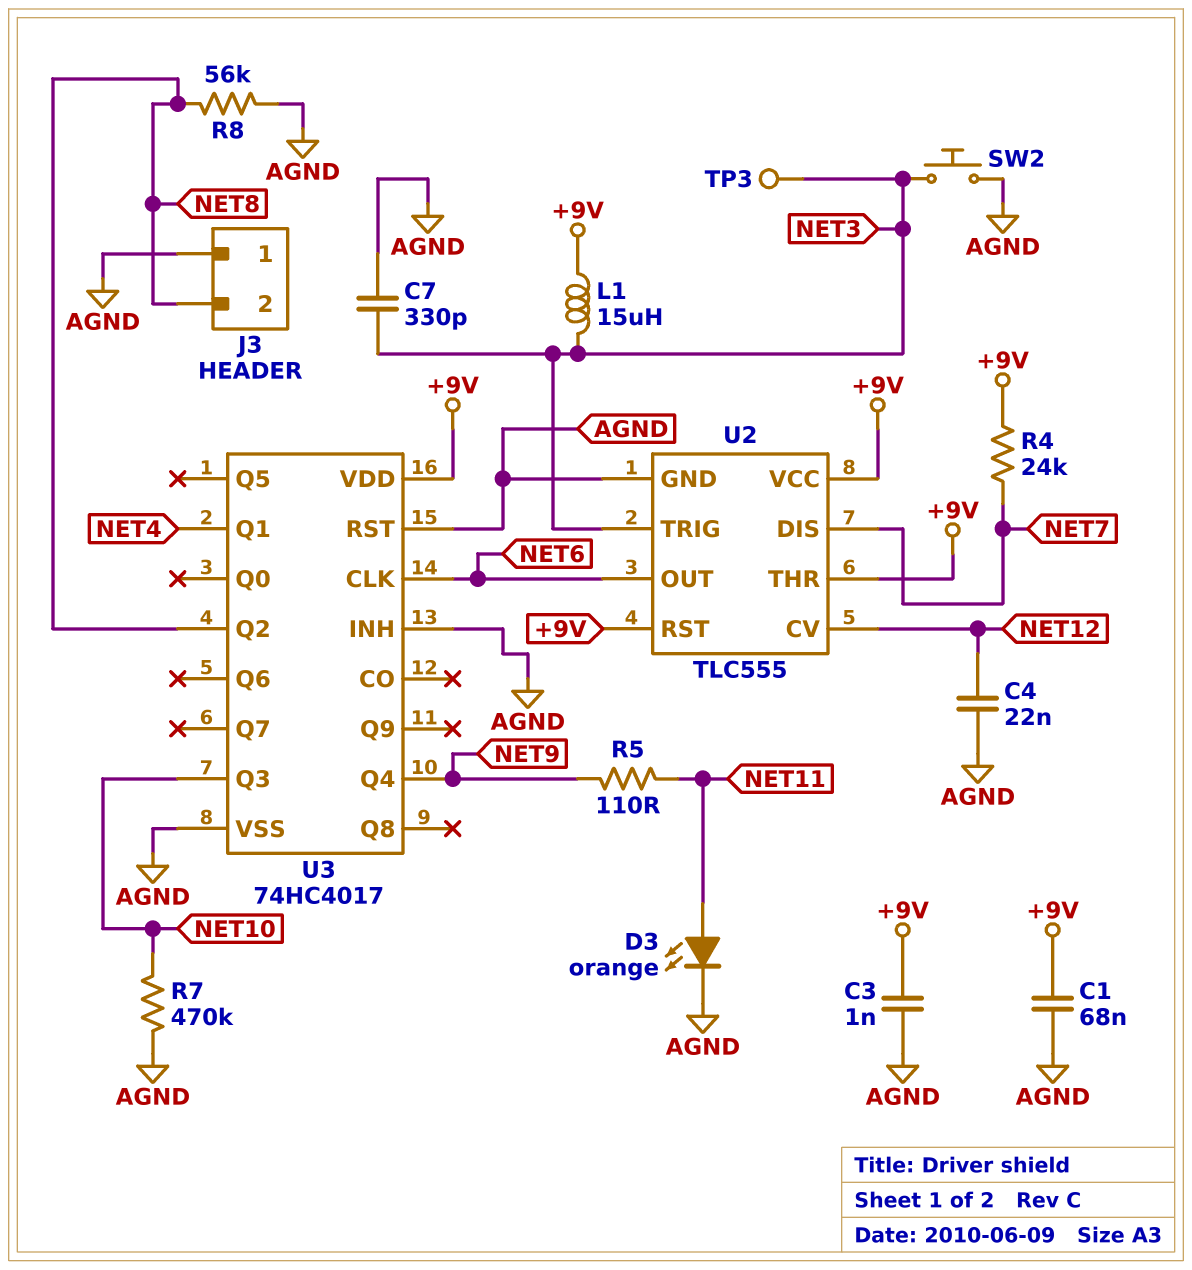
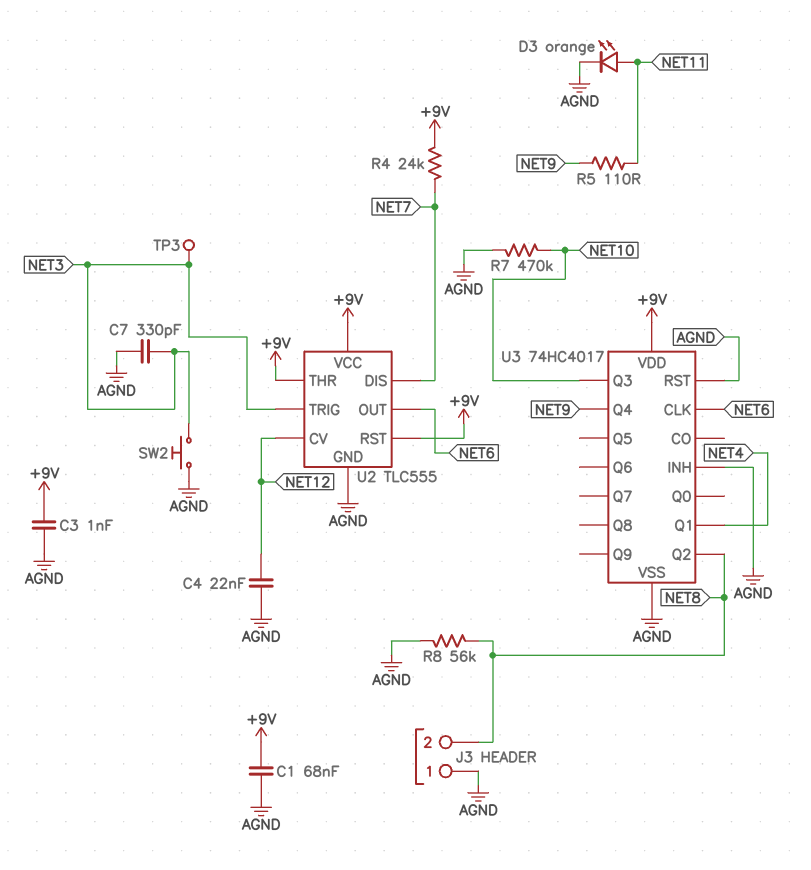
L1: 15uH (+9V, NET3) -> none

